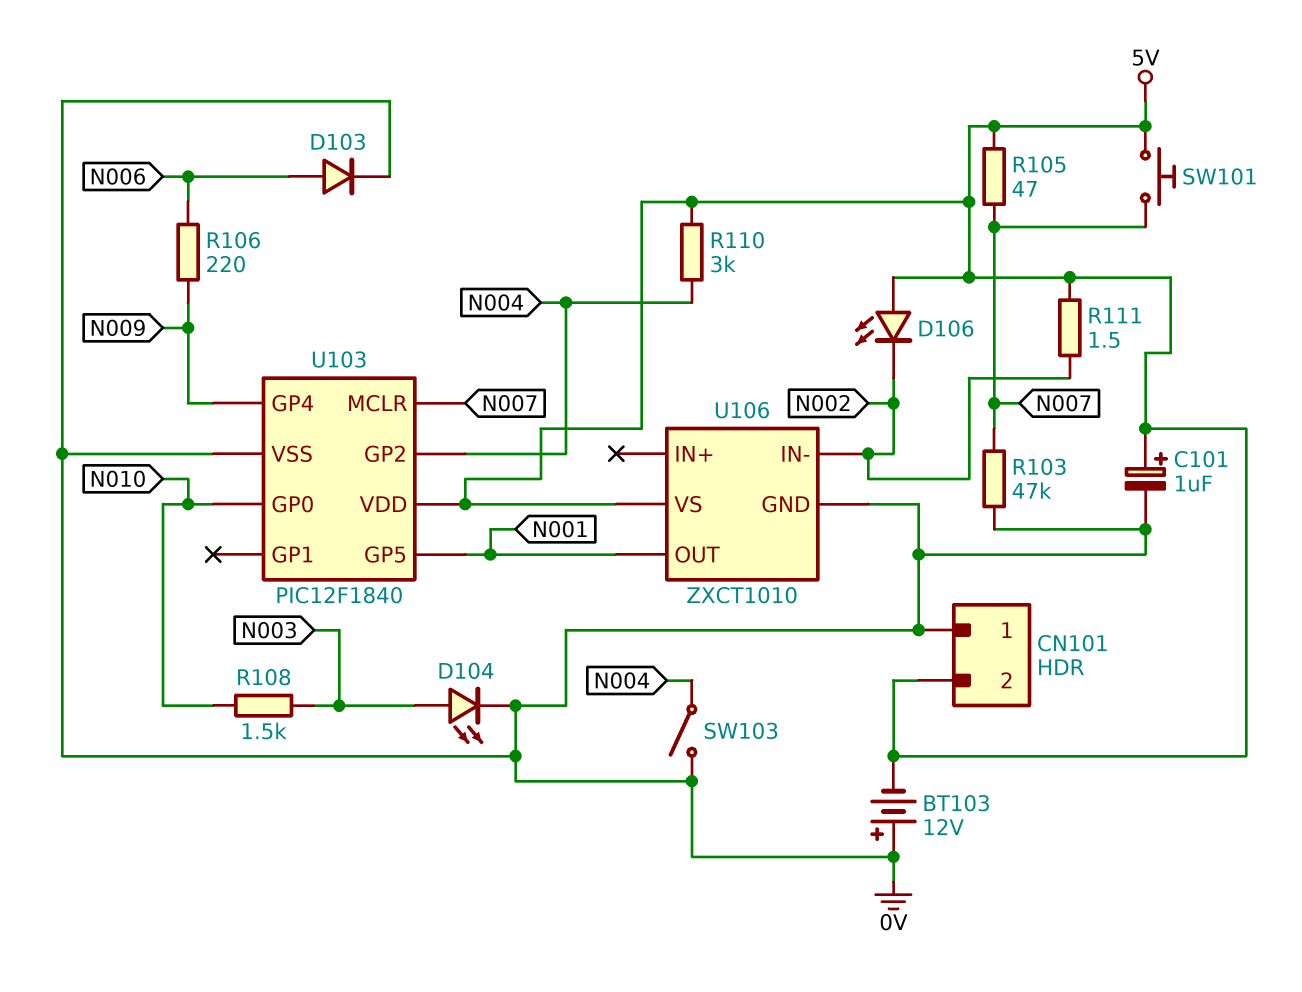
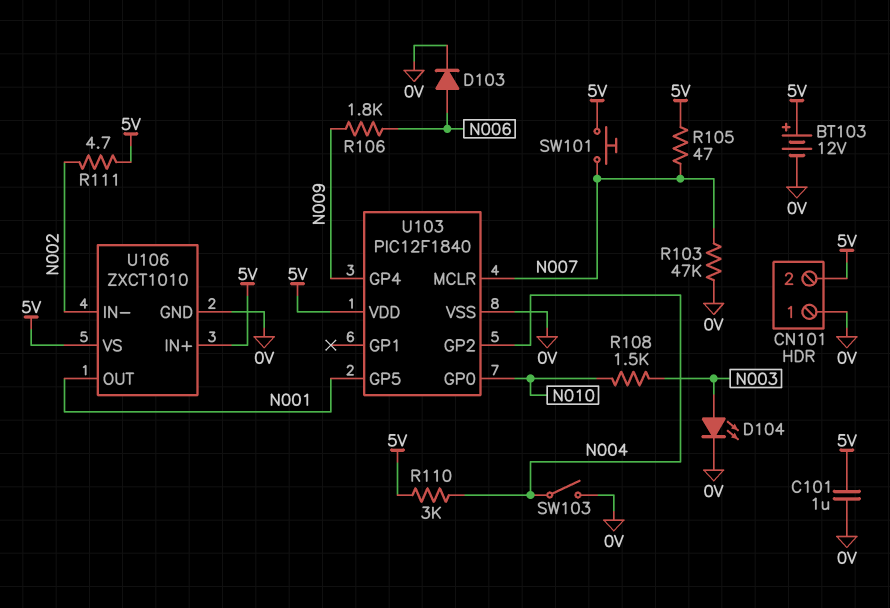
BT103: 12V (plus 0V, minus 5V) -> 12V (plus 5V, minus 0V)
C101: 1uF (plus 5V, minus 0V) -> 1uF (0V, 5V)
D106: LED (A 5V, K N002) -> none
R106: 220 (N006, N009) -> 1.8k (N006, N009)
R111: 1.5 (5V, N002) -> 4.7 (5V, N002)
U106 pin IN+: none -> 5V

